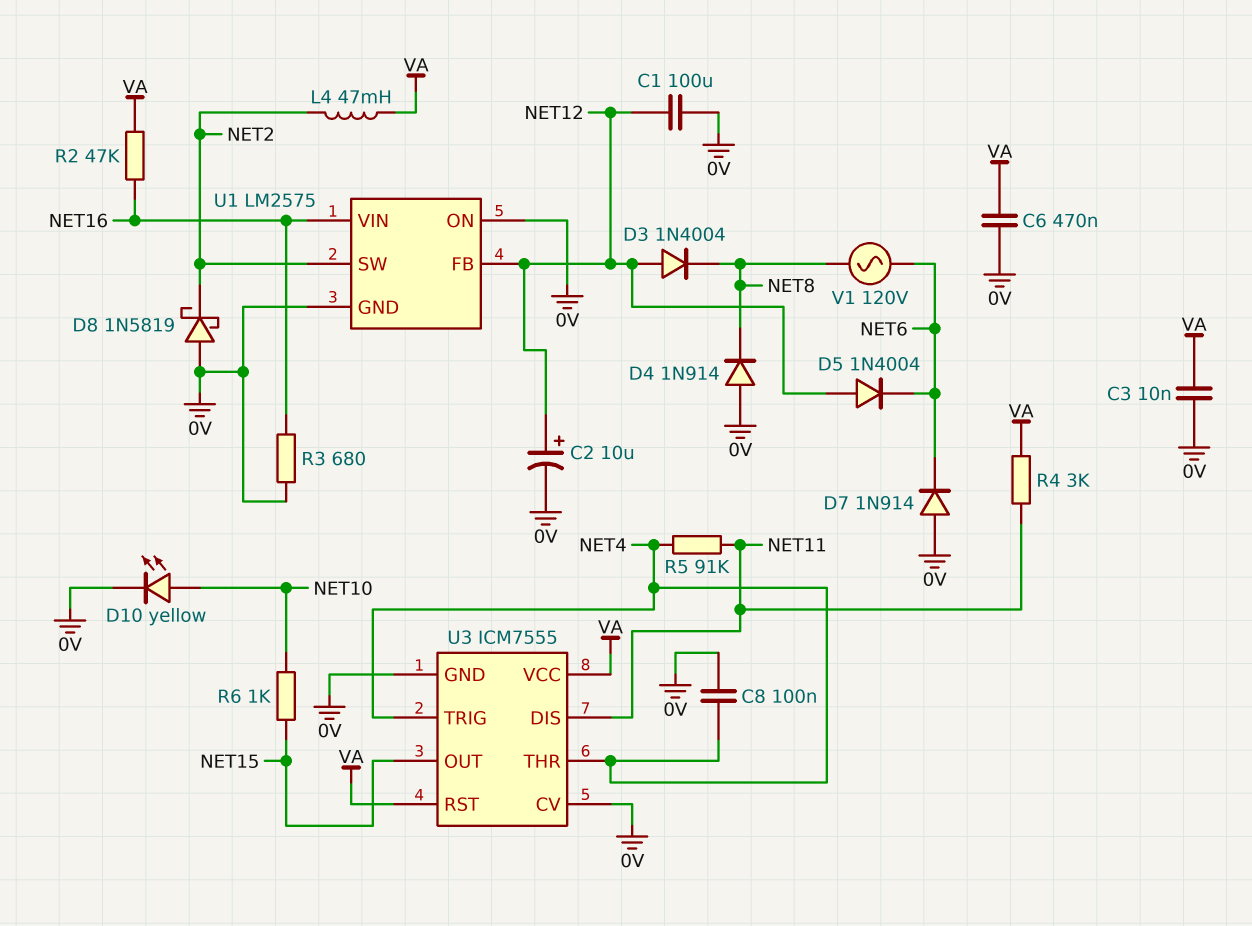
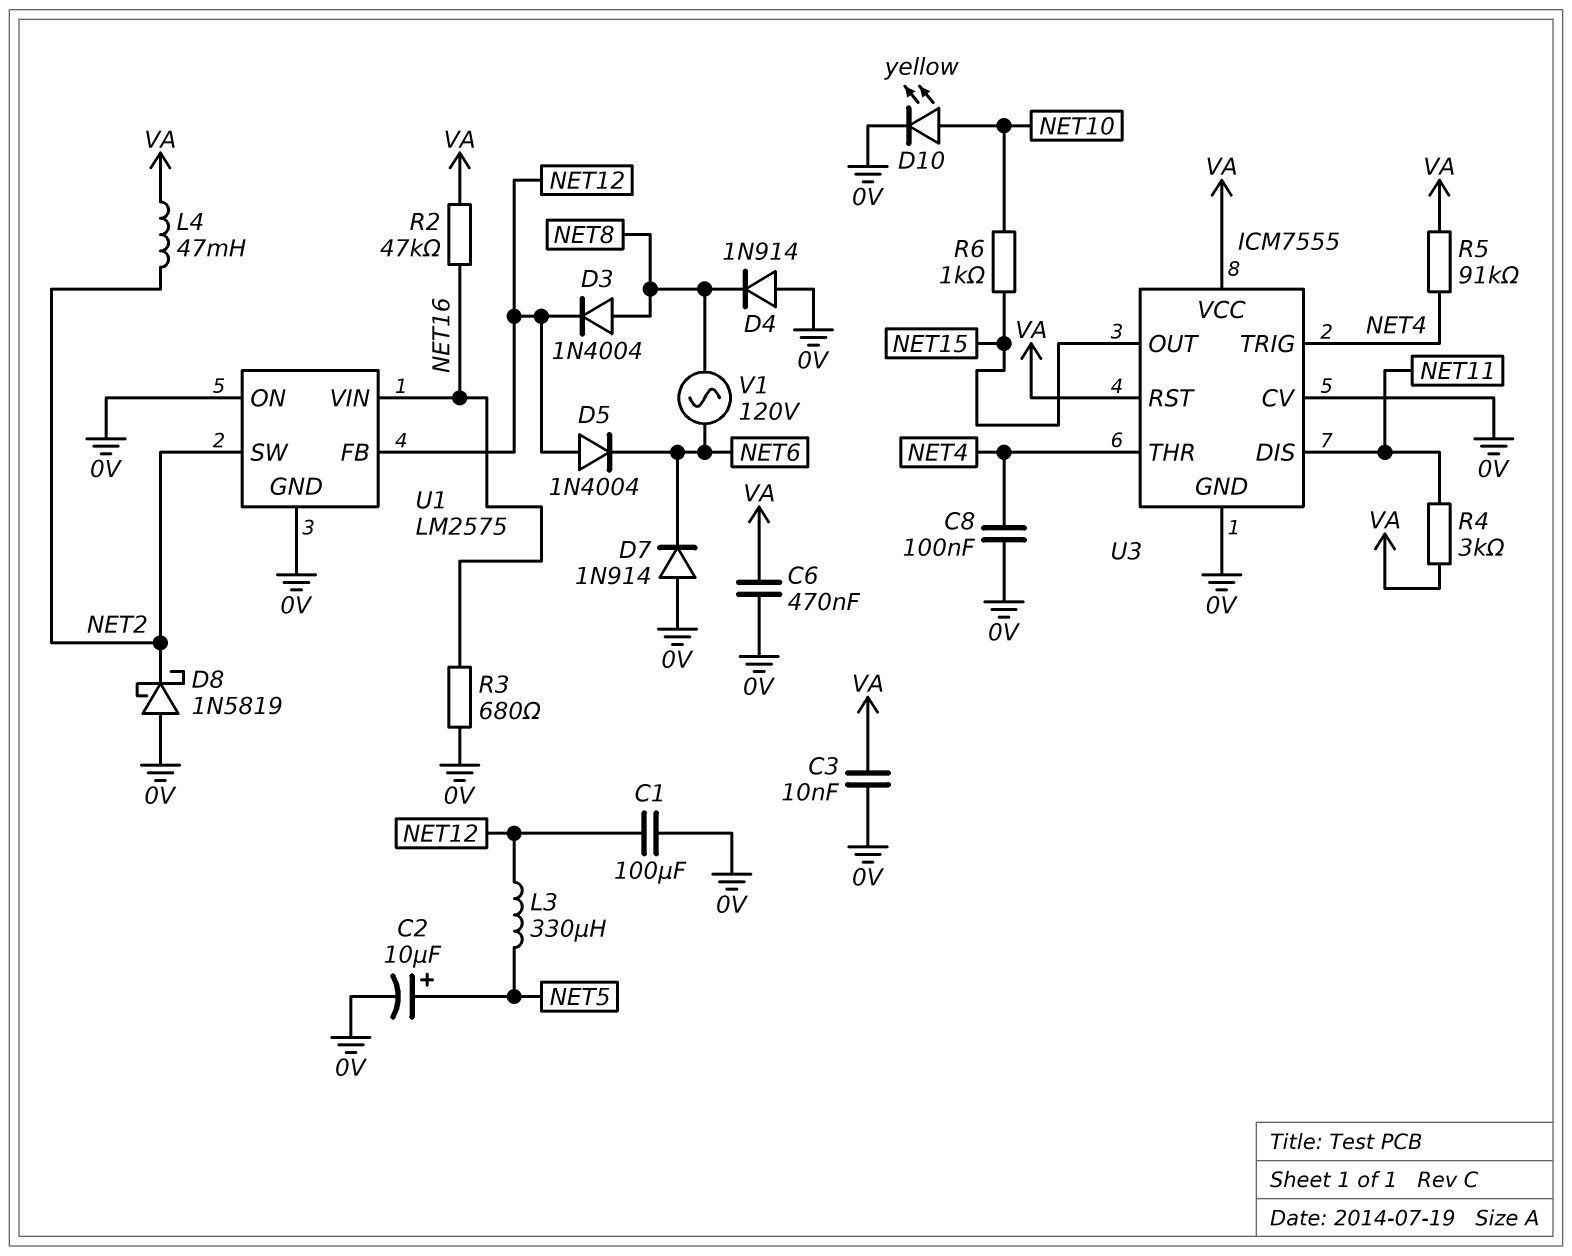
C2: 10uF (plus NET12, minus 0V) -> 10uF (plus NET5, minus 0V)
D3: diode 1N4004 (A NET12, K NET8) -> diode 1N4004 (A NET8, K NET12)
L3: none -> 330uH (NET5, NET12)
R5: 91k (NET4, NET11) -> 91k (NET4, VA)

